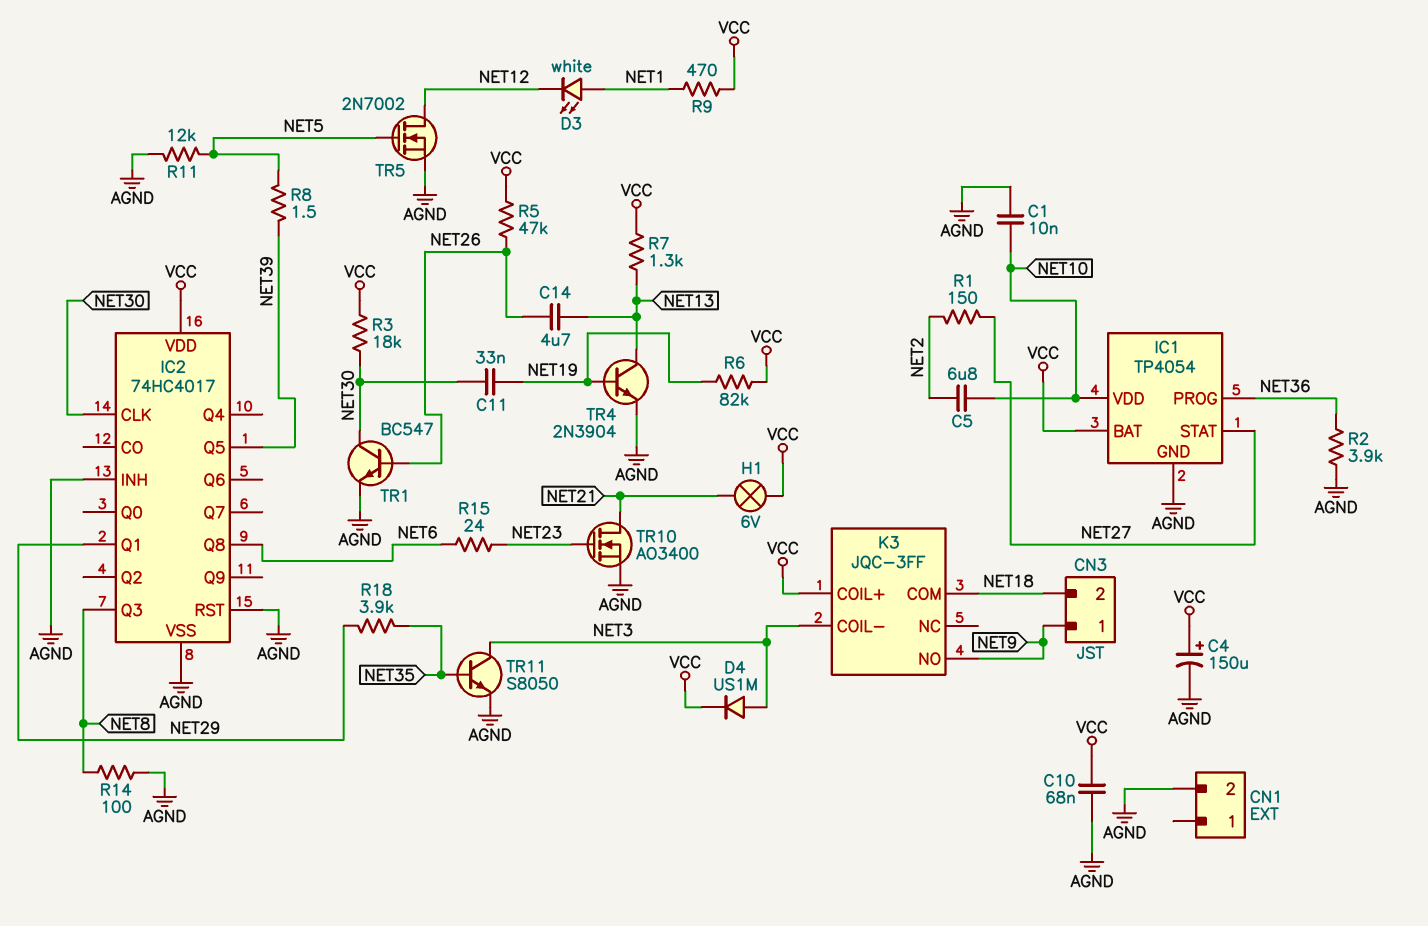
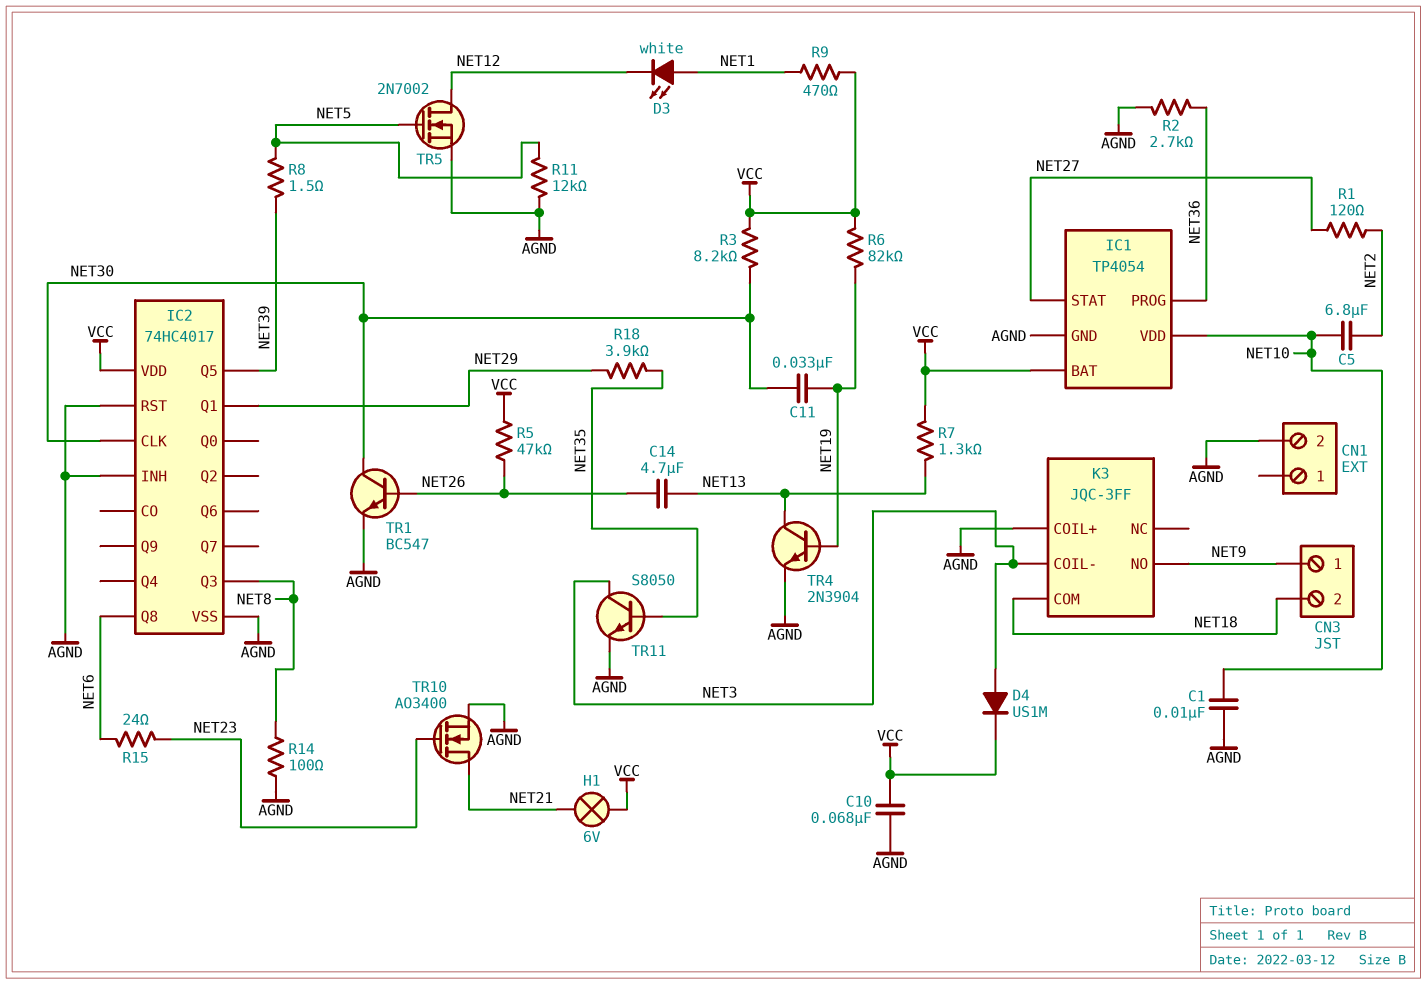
C4: 150uF (plus VCC, minus AGND) -> none
K3 pin COIL+: VCC -> AGND
R1: 150 (NET2, NET27) -> 120 (NET2, NET27)
R2: 3.9k (AGND, NET36) -> 2.7k (AGND, NET36)
R3: 18k (NET30, VCC) -> 8.2k (NET30, VCC)

